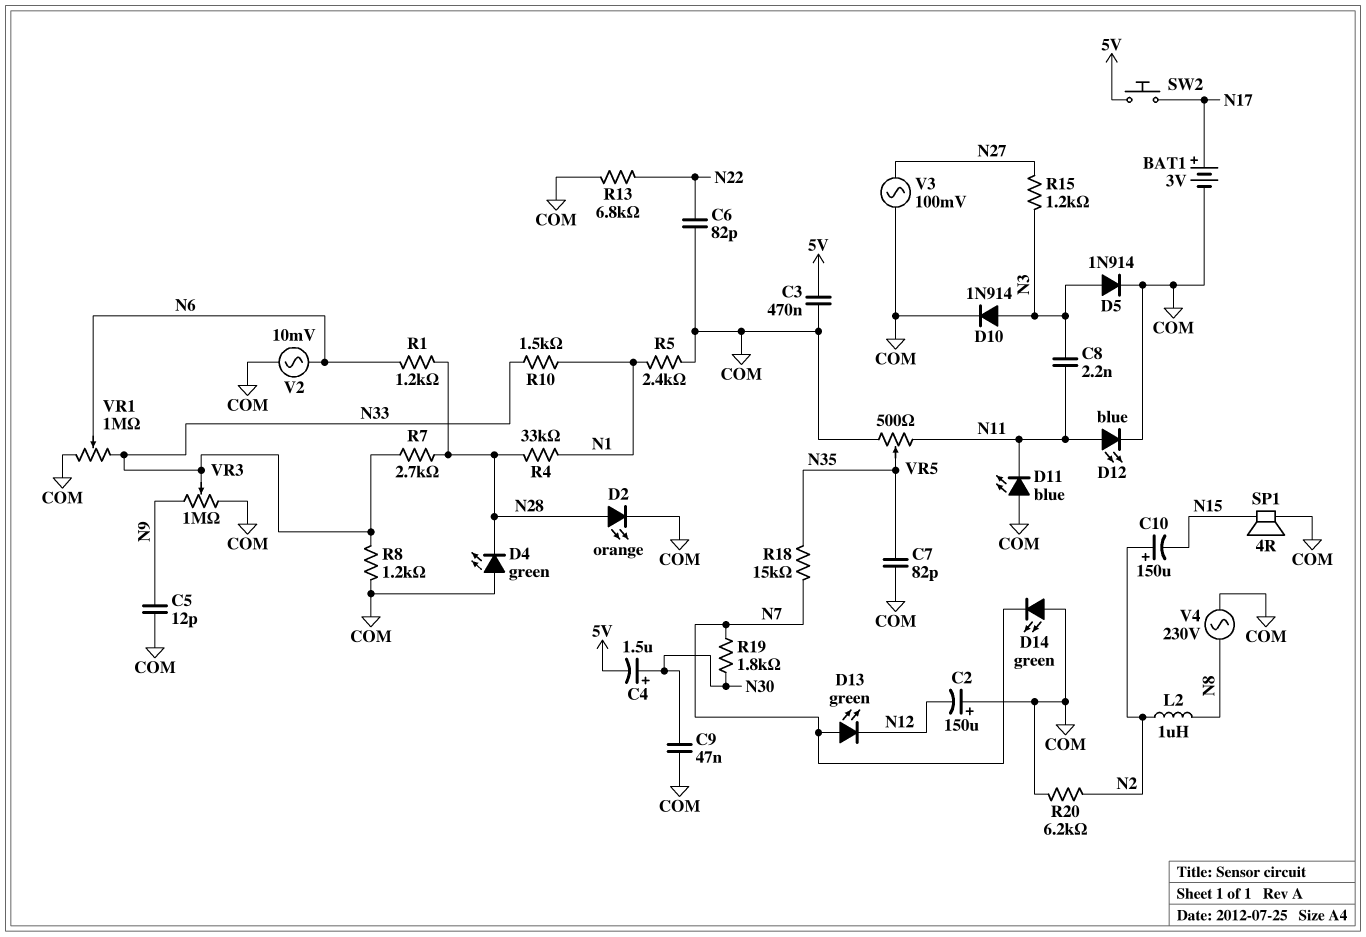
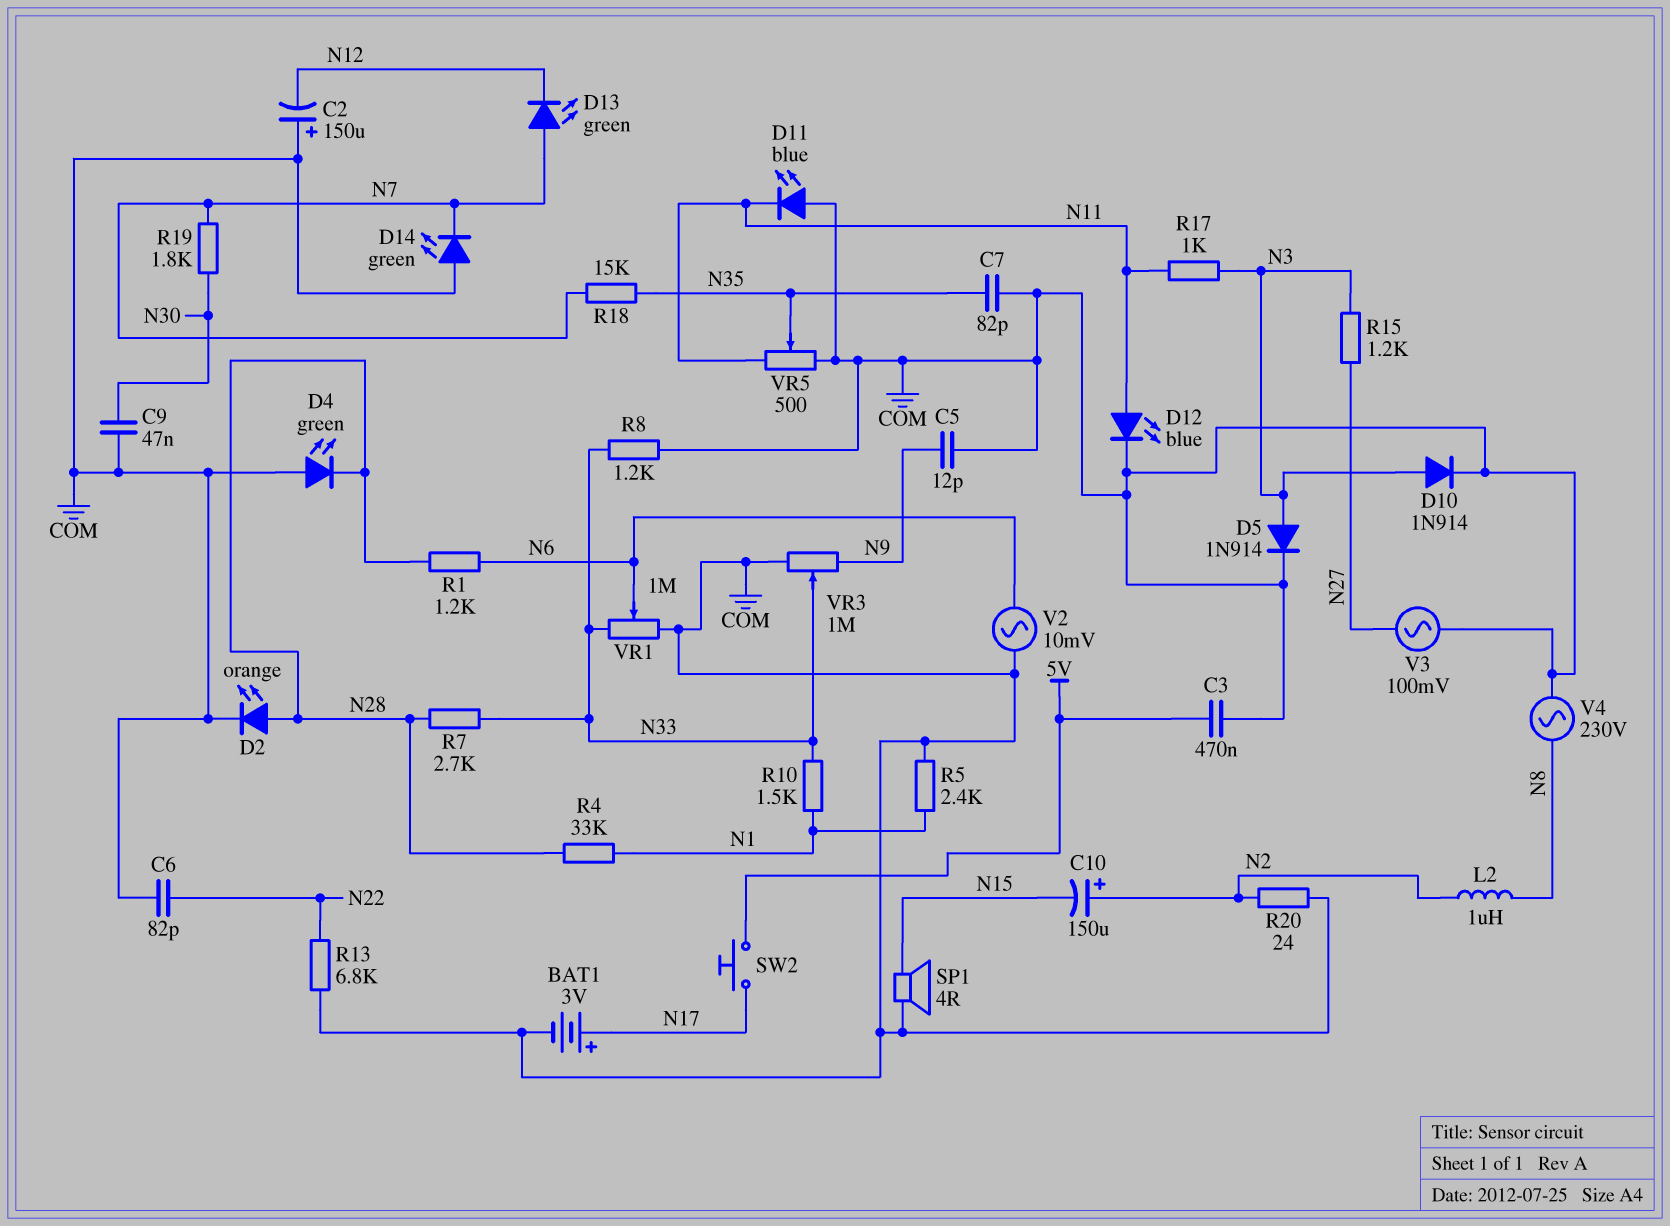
C4: 1.5uF (plus N30, minus 5V) -> none
C8: 2.2nF (N3, N11) -> none
R17: none -> 1k (N3, N11)
R20: 6.2k (COM, N2) -> 24 (COM, N2)

